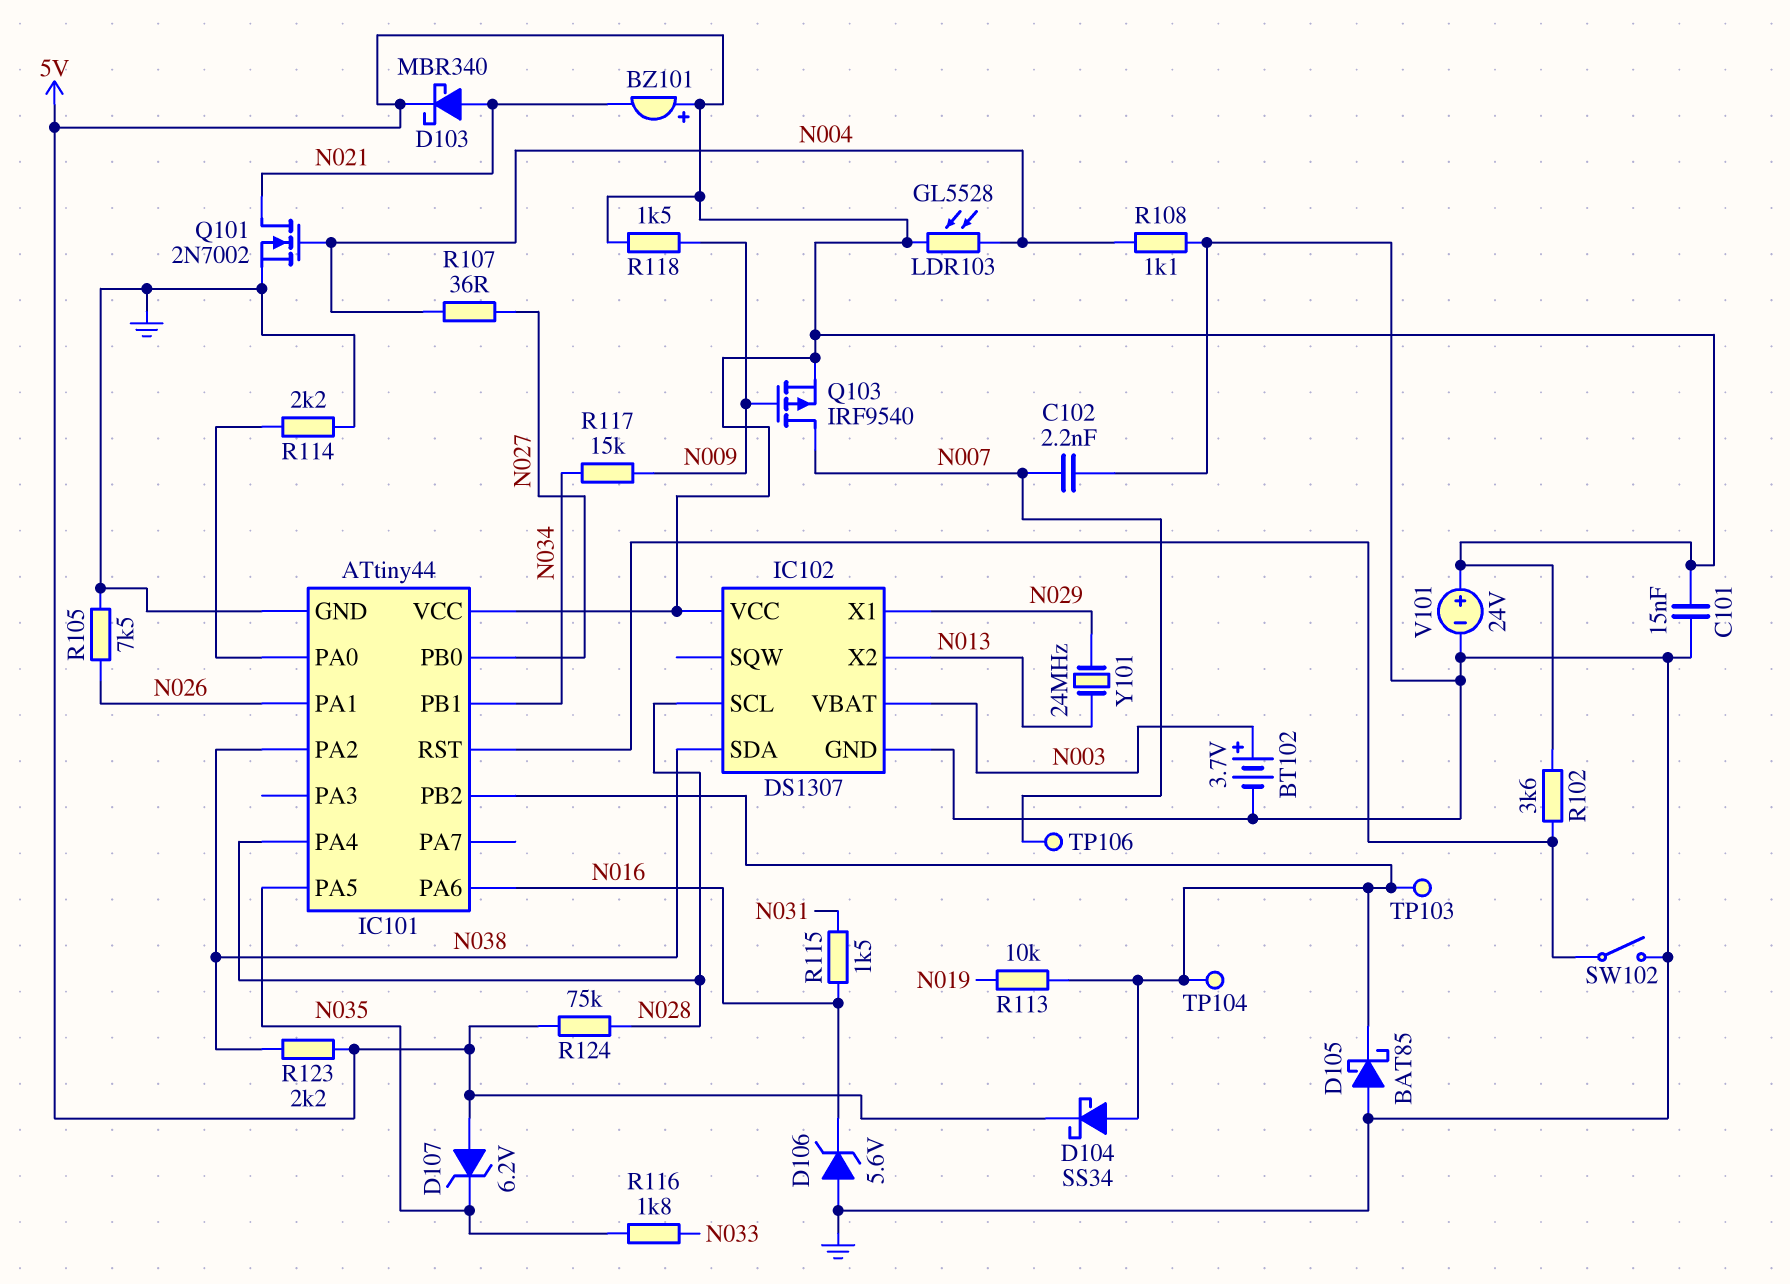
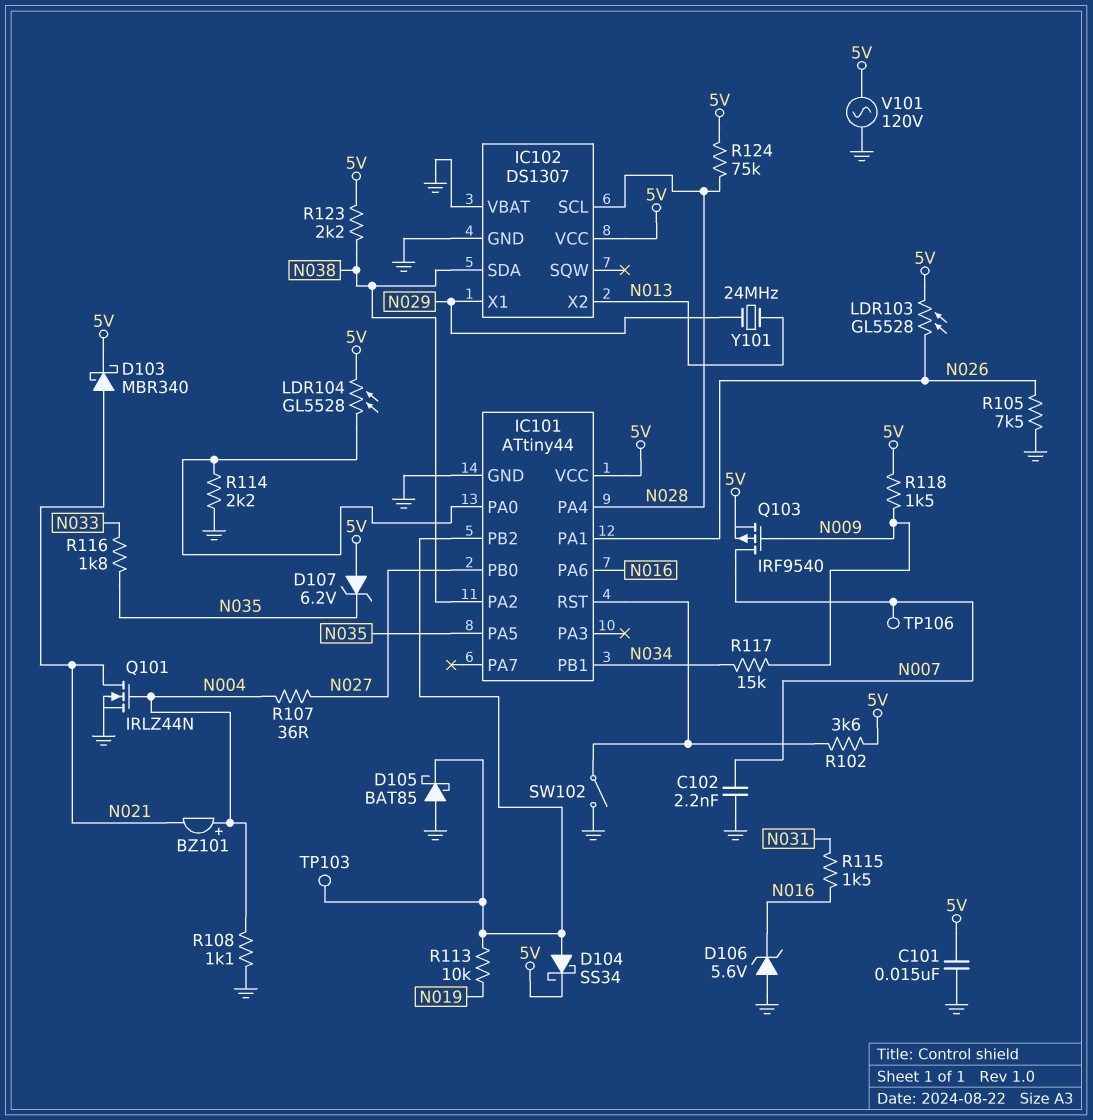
BT102: 3.7V (plus N003, minus GND) -> none
BZ101: buzzer (plus 5V, minus N021) -> buzzer (plus N004, minus N021)
IC102 pin VBAT: N003 -> GND
LDR103: GL5528 (5V, N004) -> GL5528 (5V, N026)
LDR104: none -> GL5528 (5V, IC101/PA0)
Q101: NMOS 2N7002 (G N004, D N021, S GND) -> NMOS IRLZ44N (G N004, D N021, S GND)
TP104: test point (IC101/PB2) -> none
V101: 24V (plus 5V, minus GND) -> AC 120V (5V, GND)

